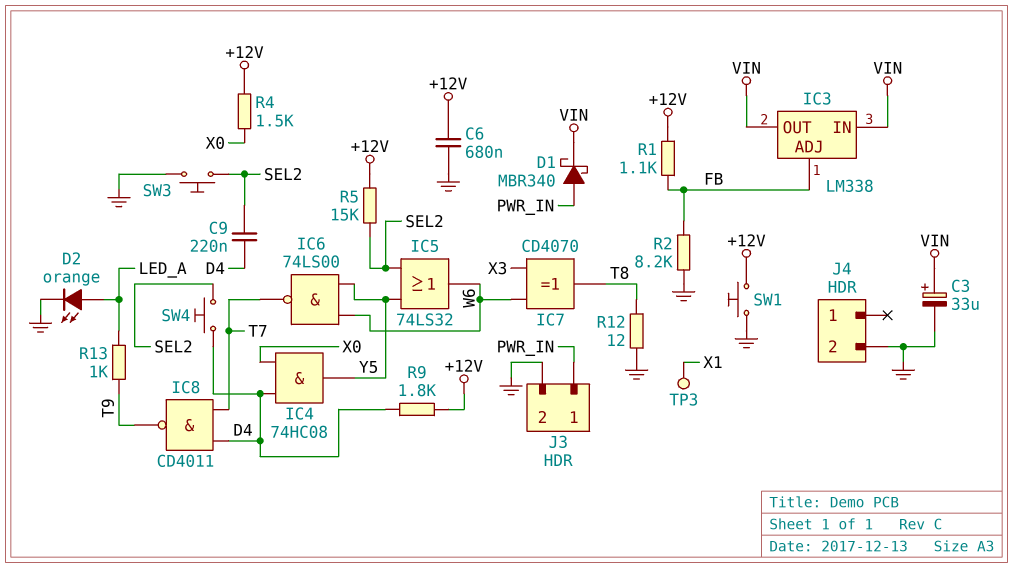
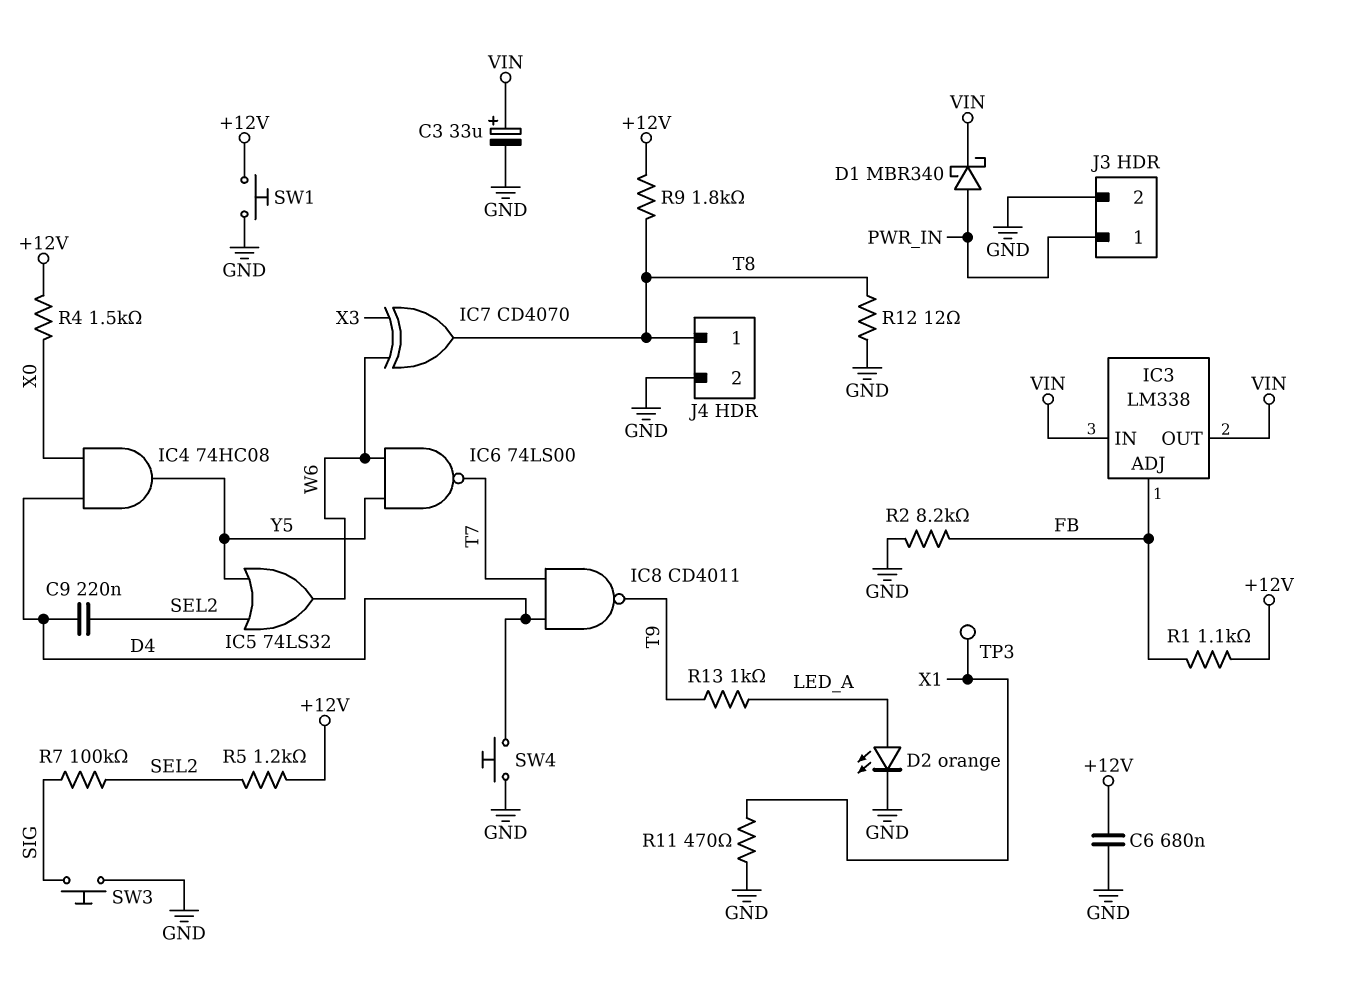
J4 pin 1: none -> T8
R5: 15k (+12V, SEL2) -> 1.2k (+12V, SEL2)
R7: none -> 100k (SEL2, SIG)
R9: 1.8k (+12V, D4) -> 1.8k (+12V, T8)
R11: none -> 470 (GND, X1)
SW3: button (GND, SEL2) -> button (GND, SIG)
SW4: button (D4, SEL2) -> button (D4, GND)

